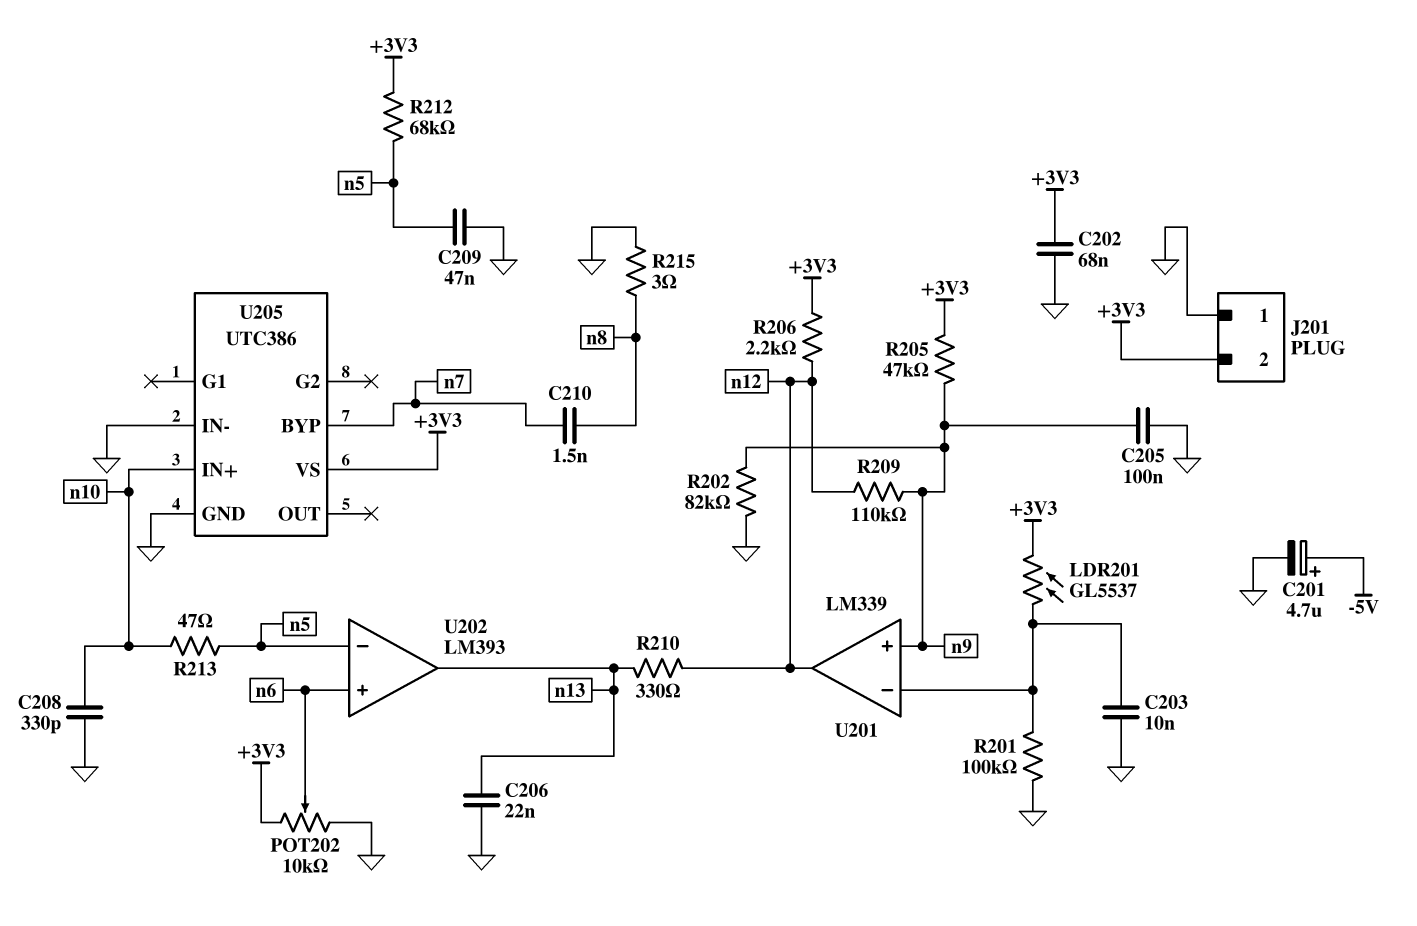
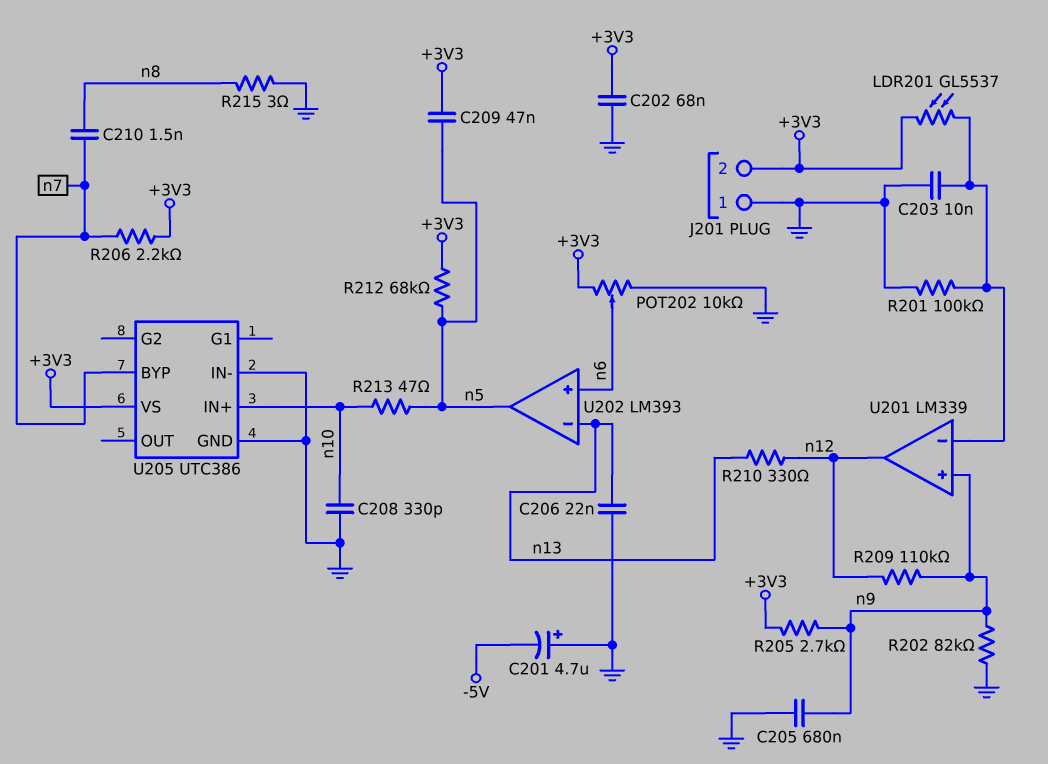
C201: 4.7uF (plus -5V, minus GND) -> 4.7uF (plus GND, minus -5V)
C205: 100nF (GND, n9) -> 680nF (GND, n9)
C209: 47nF (GND, n5) -> 47nF (+3V3, n5)
R205: 47k (+3V3, n9) -> 2.7k (+3V3, n9)
R206: 2.2k (+3V3, n12) -> 2.2k (+3V3, n7)
U202 pin in-: n5 -> n13
U202 pin out: n13 -> n5

